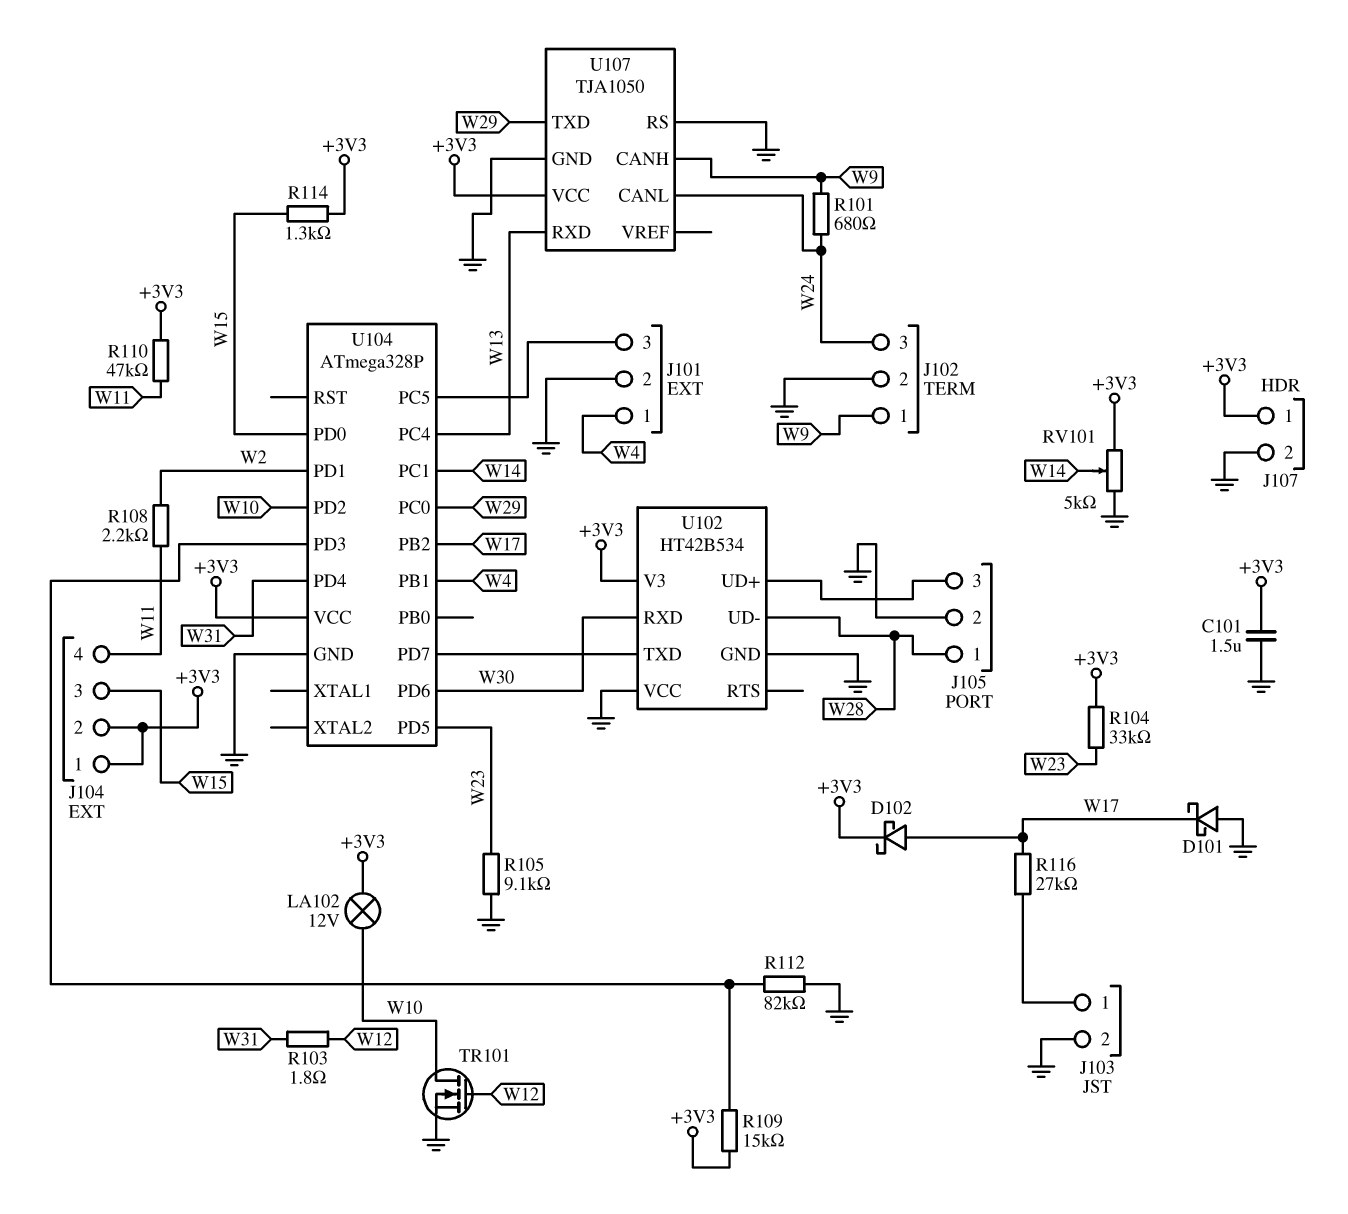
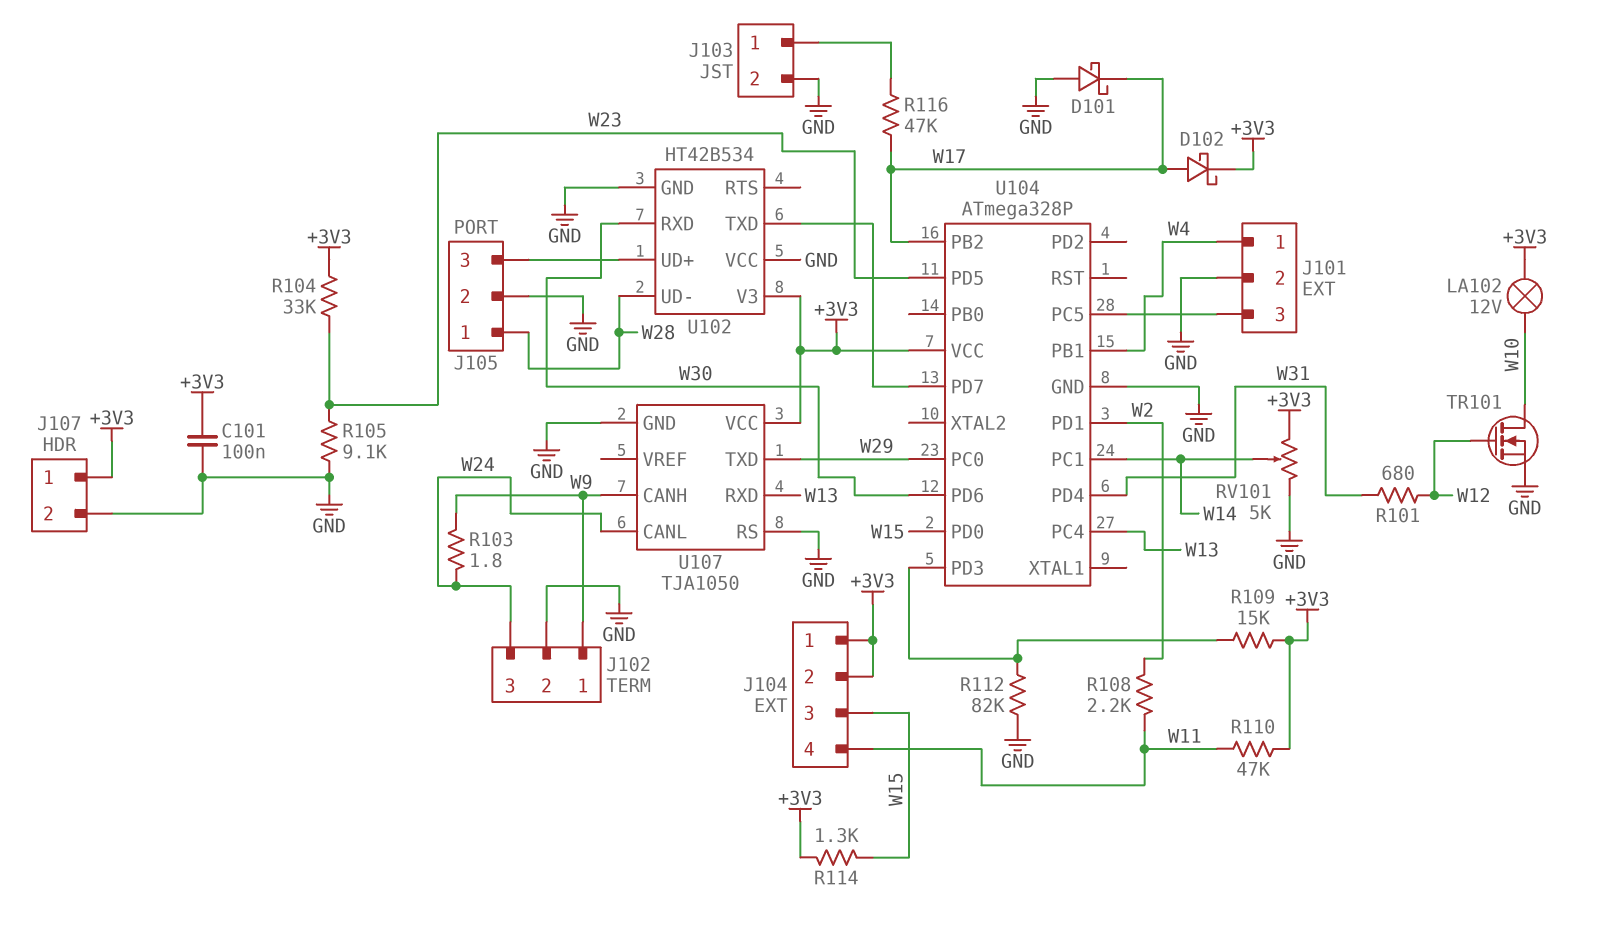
C101: 1.5uF (+3V3, GND) -> 100nF (+3V3, GND)
R101: 680 (W9, W24) -> 680 (W12, W31)
R103: 1.8 (W12, W31) -> 1.8 (W9, W24)
R116: 27k (J103/1, W17) -> 47k (J103/1, W17)
U104 pin PD2: W10 -> none

